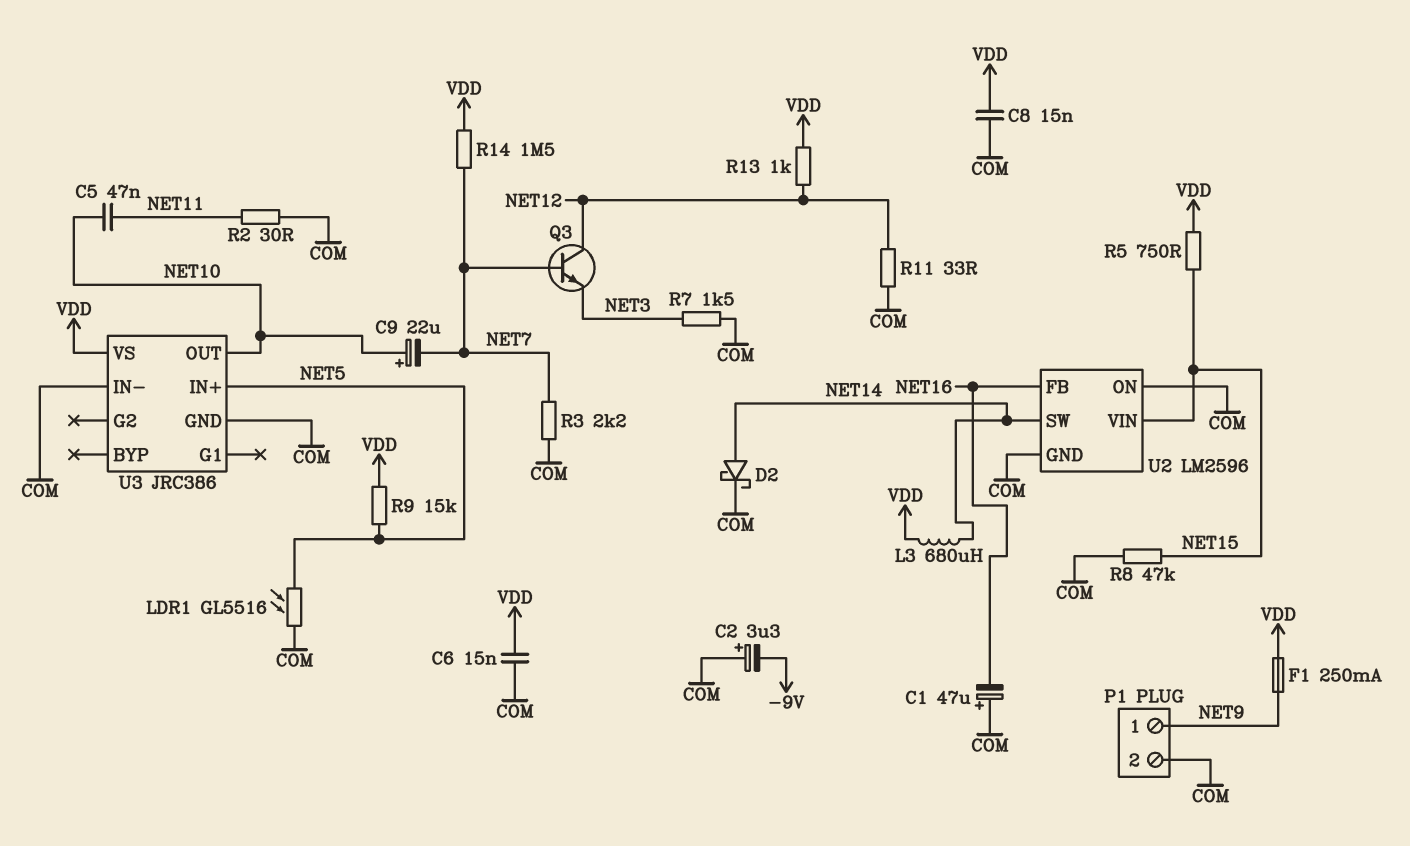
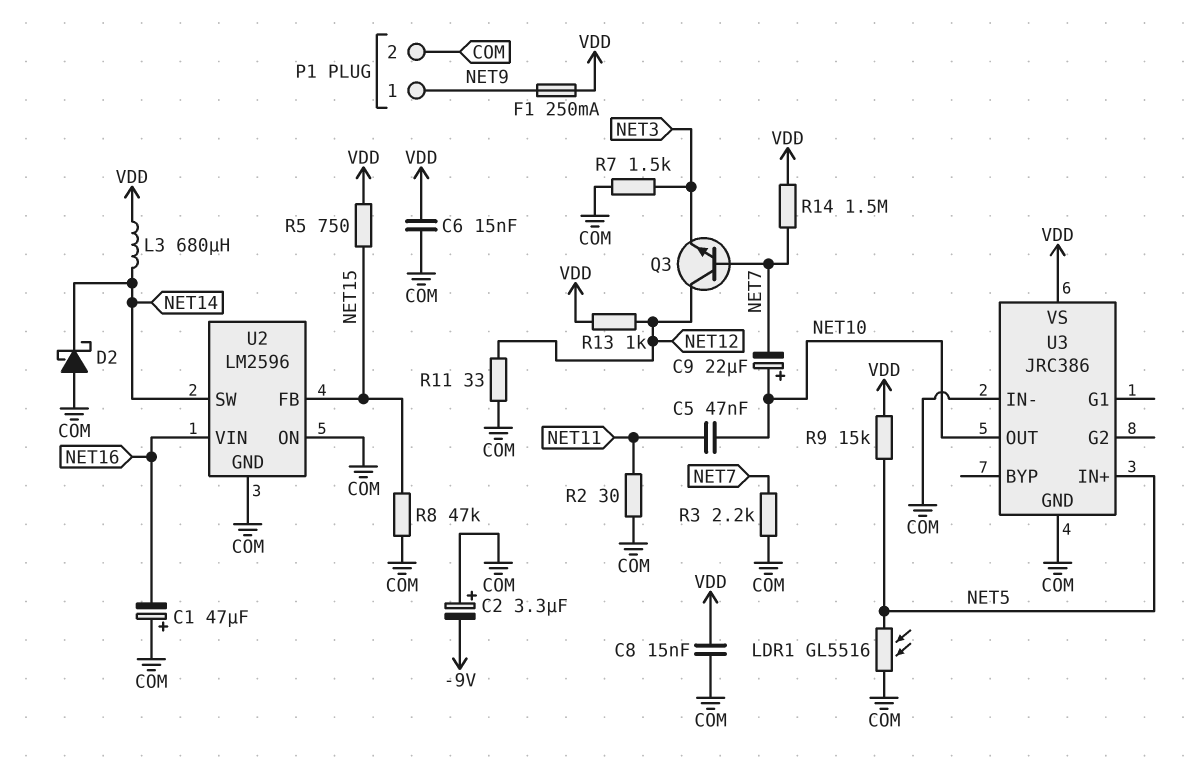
D2: schottky (A NET14, K COM) -> schottky (A COM, K NET14)
U2 pin FB: NET16 -> NET15
U2 pin VIN: NET15 -> NET16

